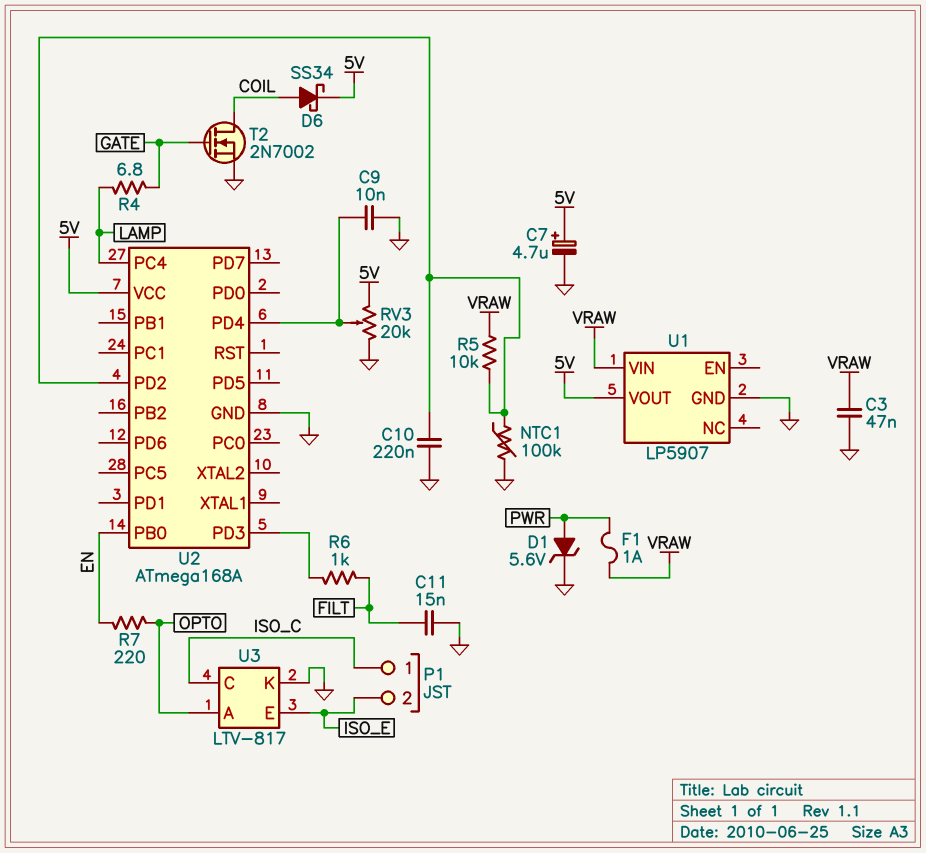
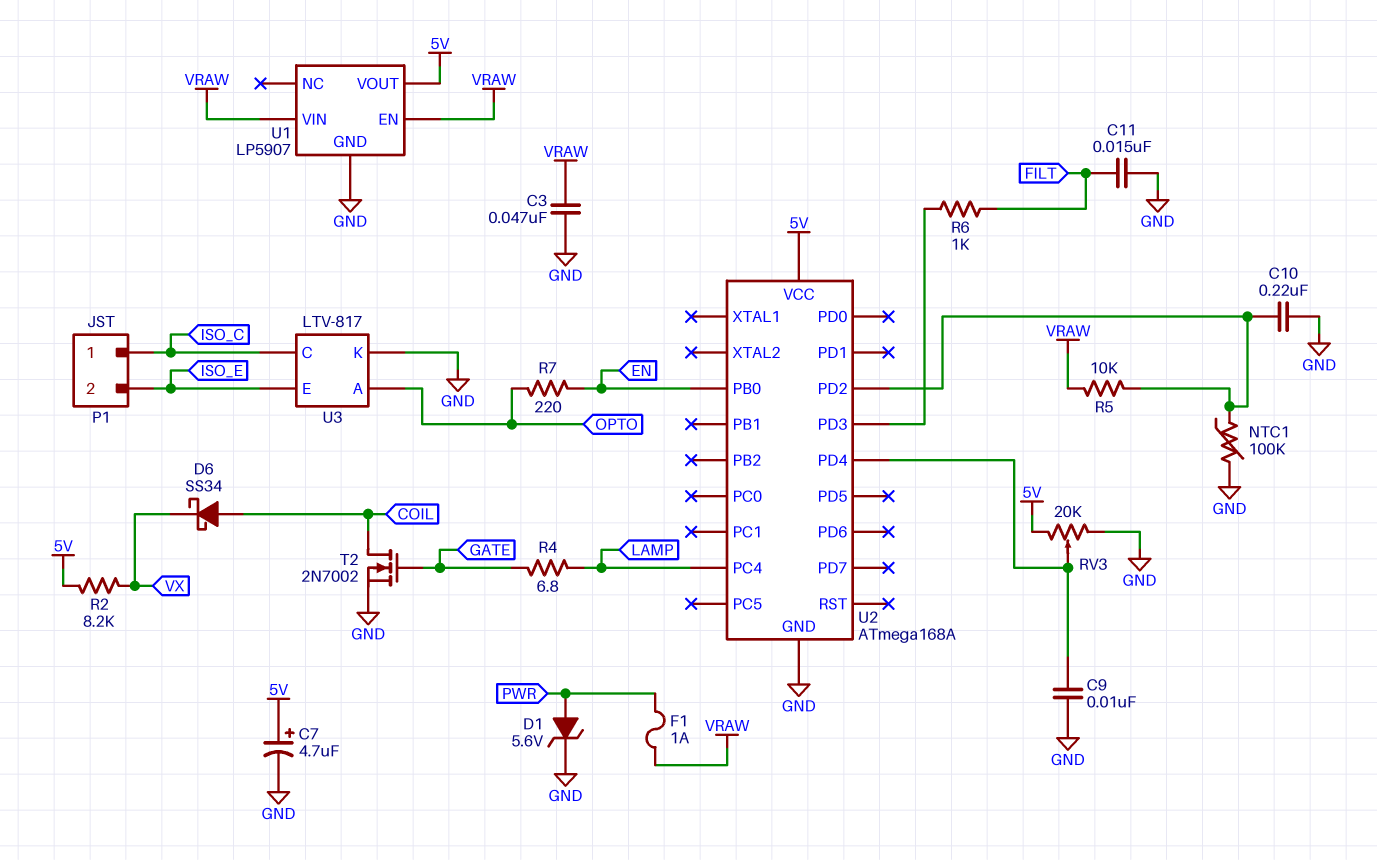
D6: schottky SS34 (A COIL, K 5V) -> schottky SS34 (A COIL, K VX)
R2: none -> 8.2k (5V, VX)
U1 pin EN: none -> VRAW

